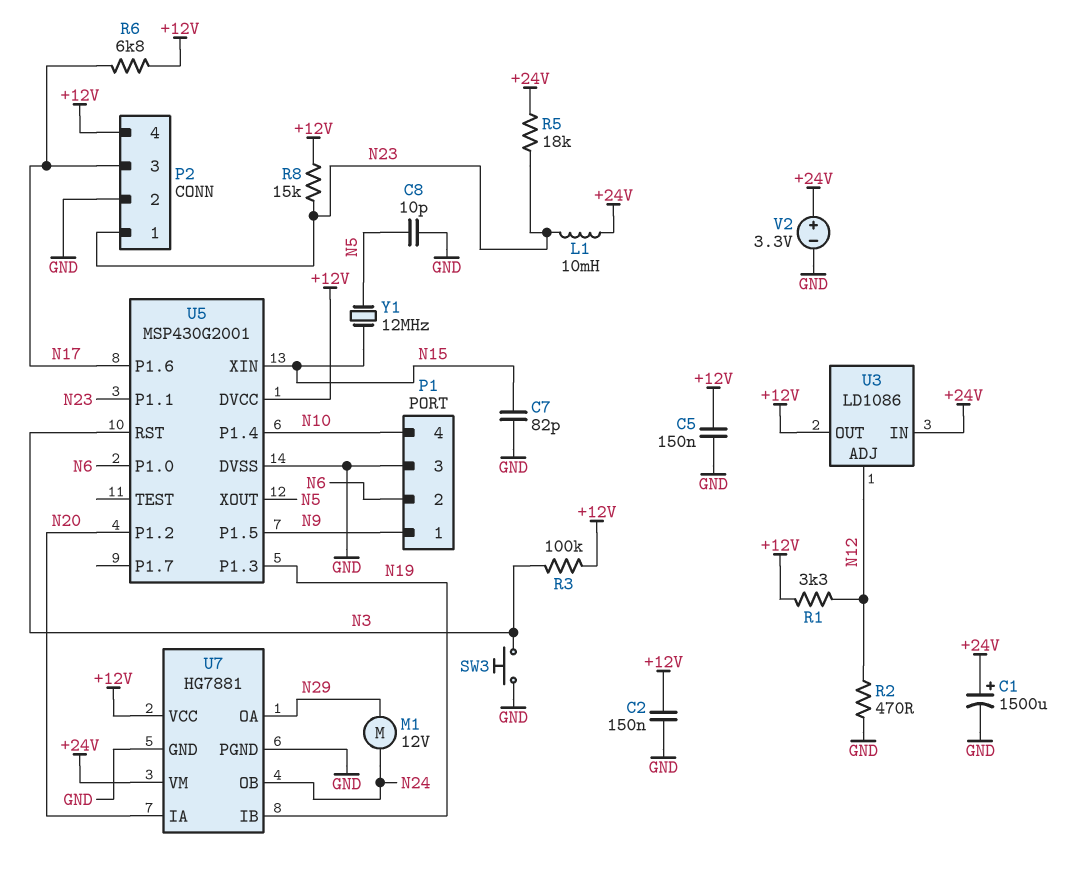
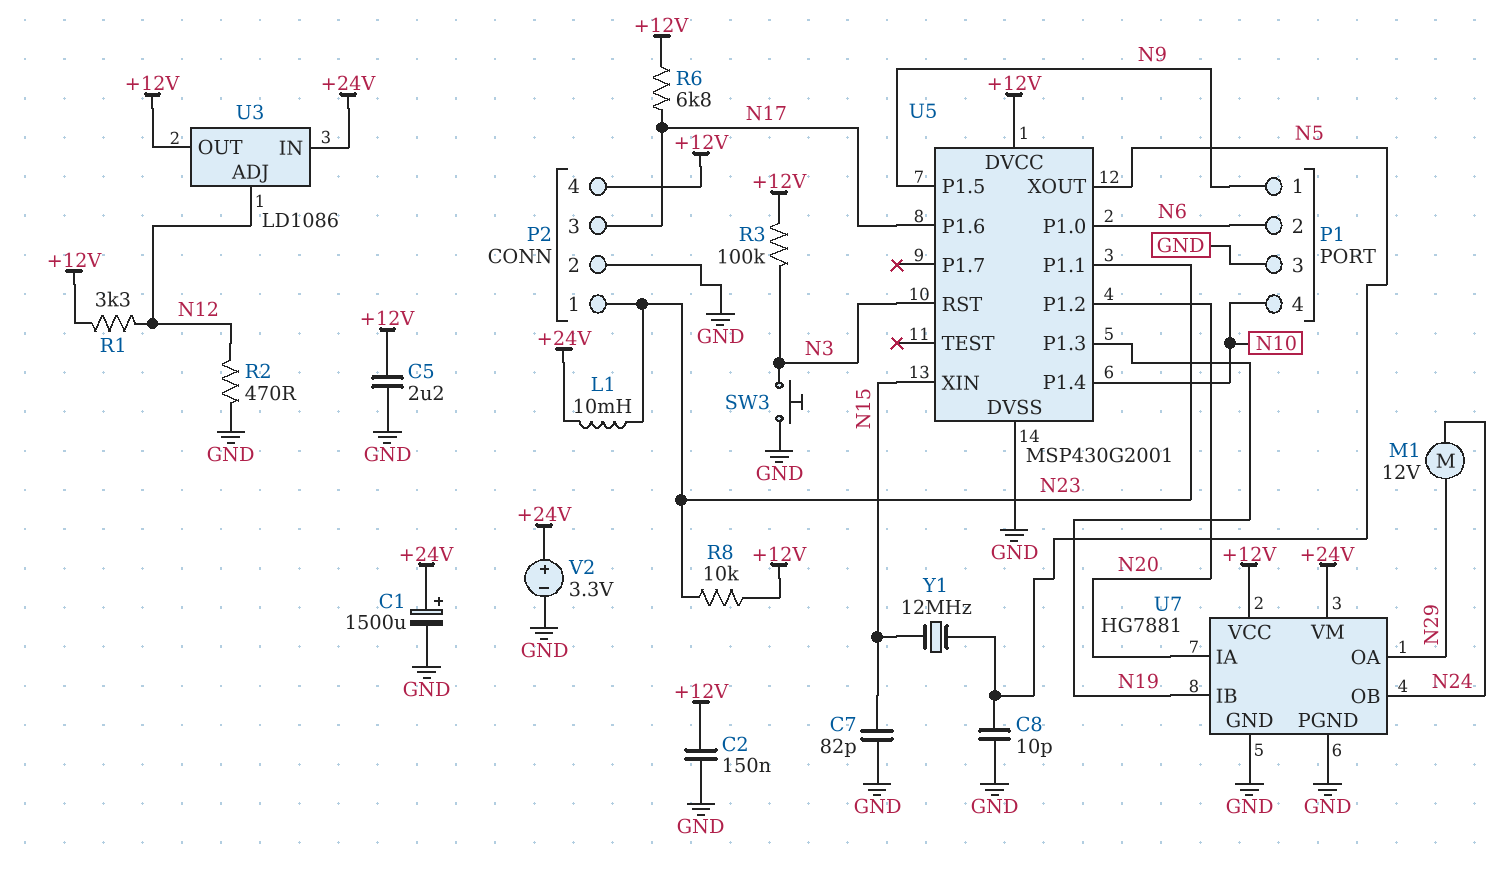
C5: 150nF (+12V, GND) -> 2.2uF (+12V, GND)
R5: 18k (+24V, N23) -> none
R8: 15k (+12V, N23) -> 10k (+12V, N23)

